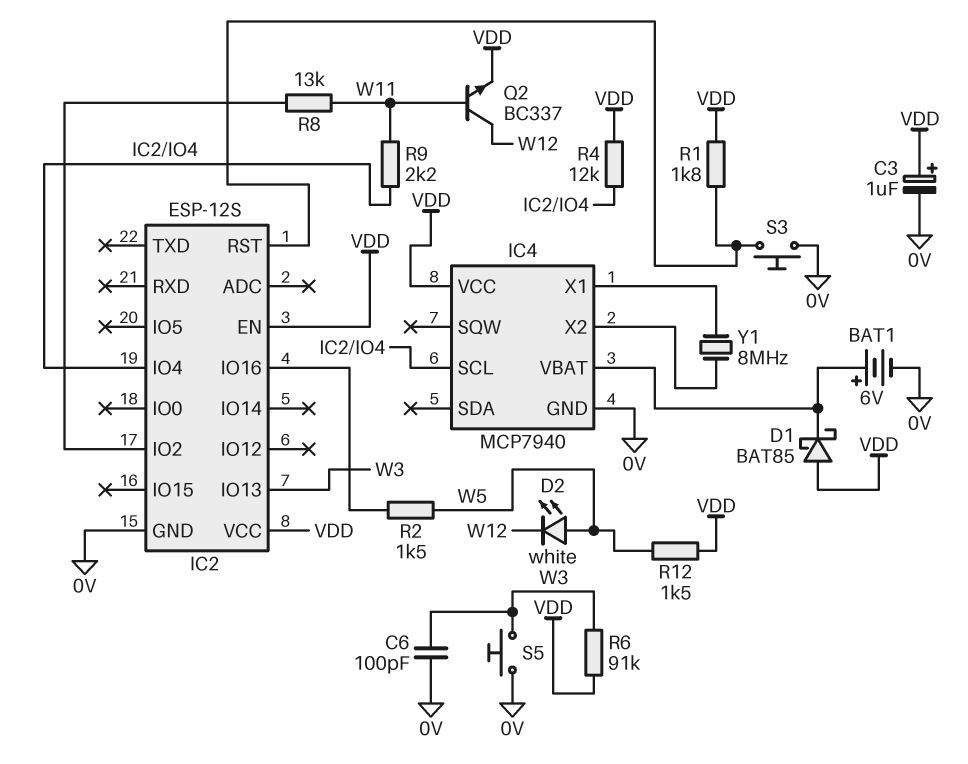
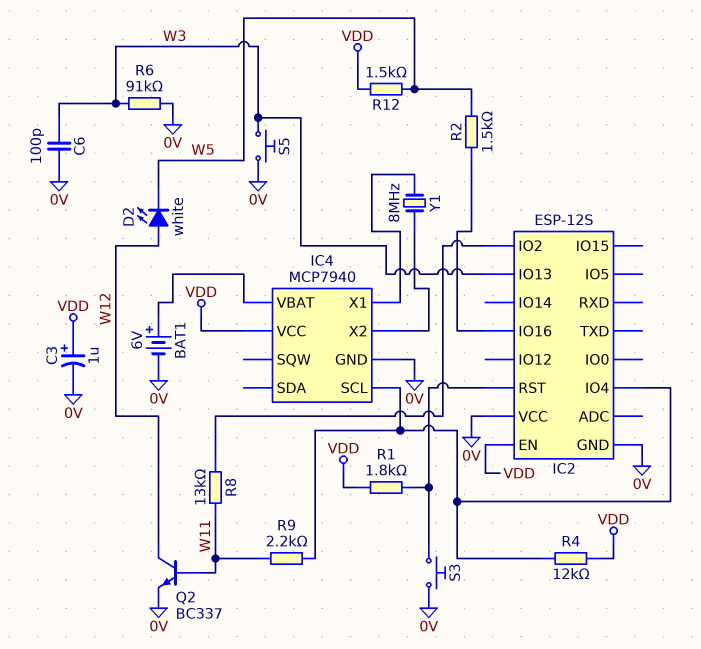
D1: schottky BAT85 (A VDD, K IC4/VBAT) -> none
D2: LED white (A W5, K W12) -> LED white (A W12, K W5)
IC2 pin VCC: VDD -> 0V
Q2: NPN BC337 (B W11, C W12, E VDD) -> NPN BC337 (B W11, C W12, E 0V)
R6: 91k (VDD, W3) -> 91k (0V, W3)

